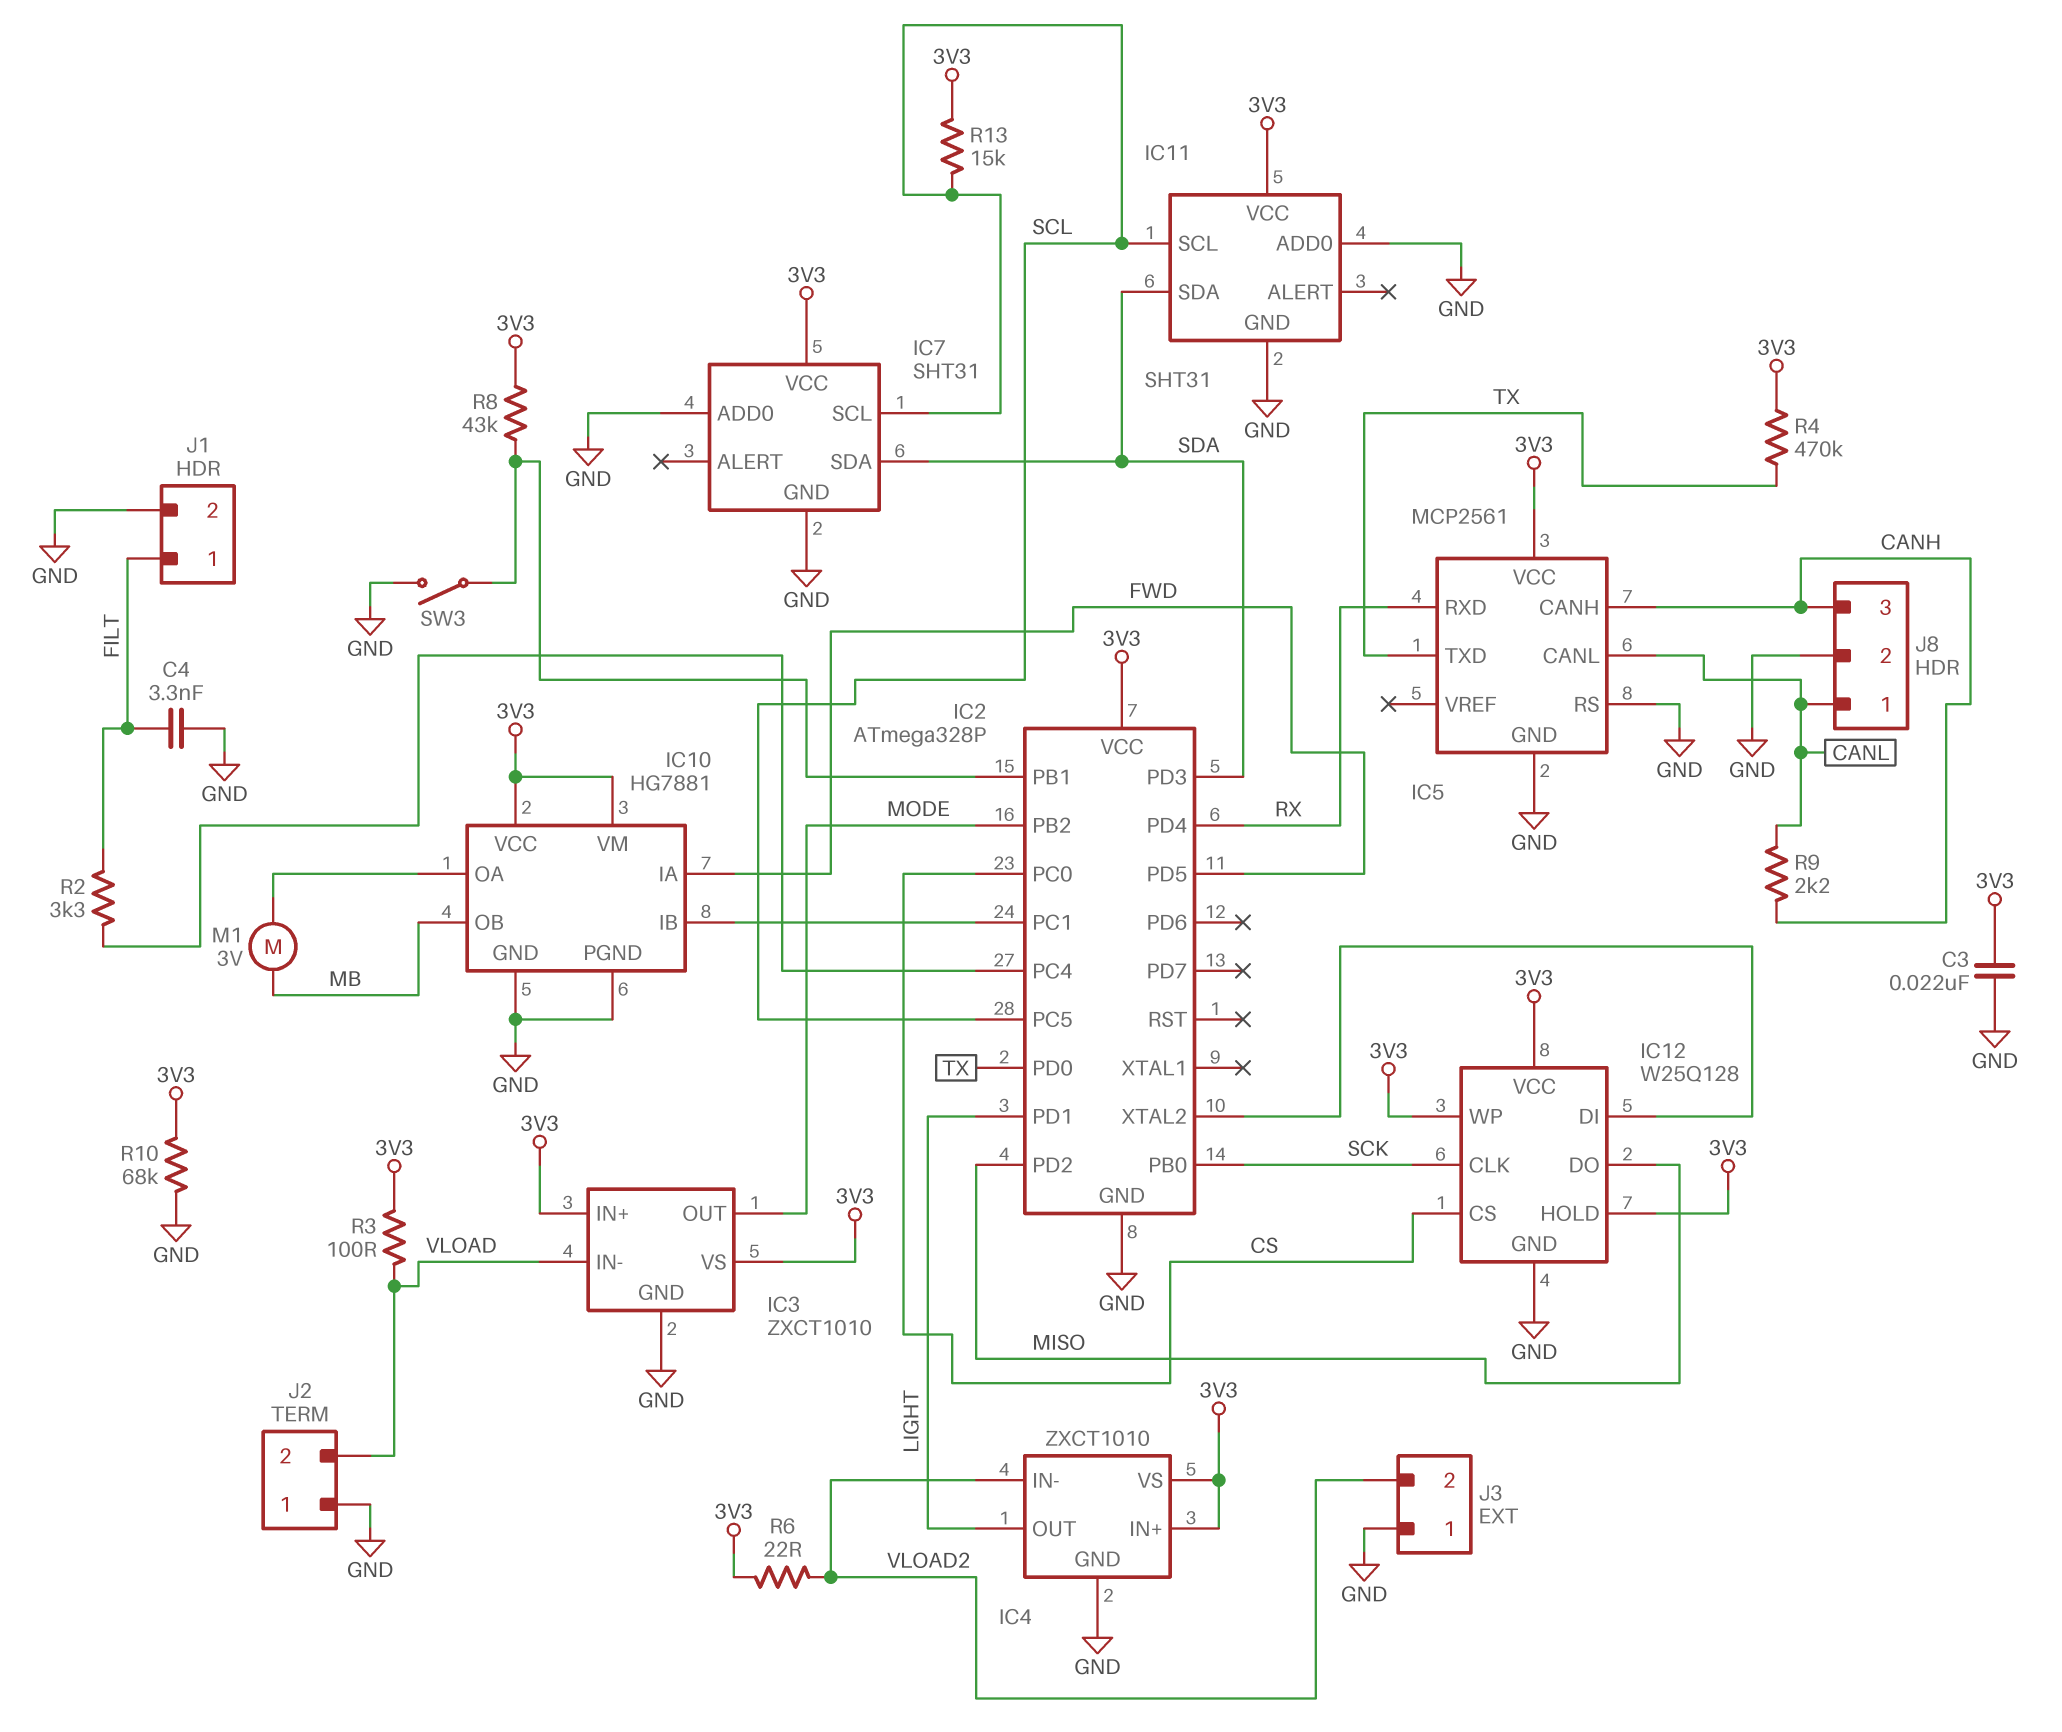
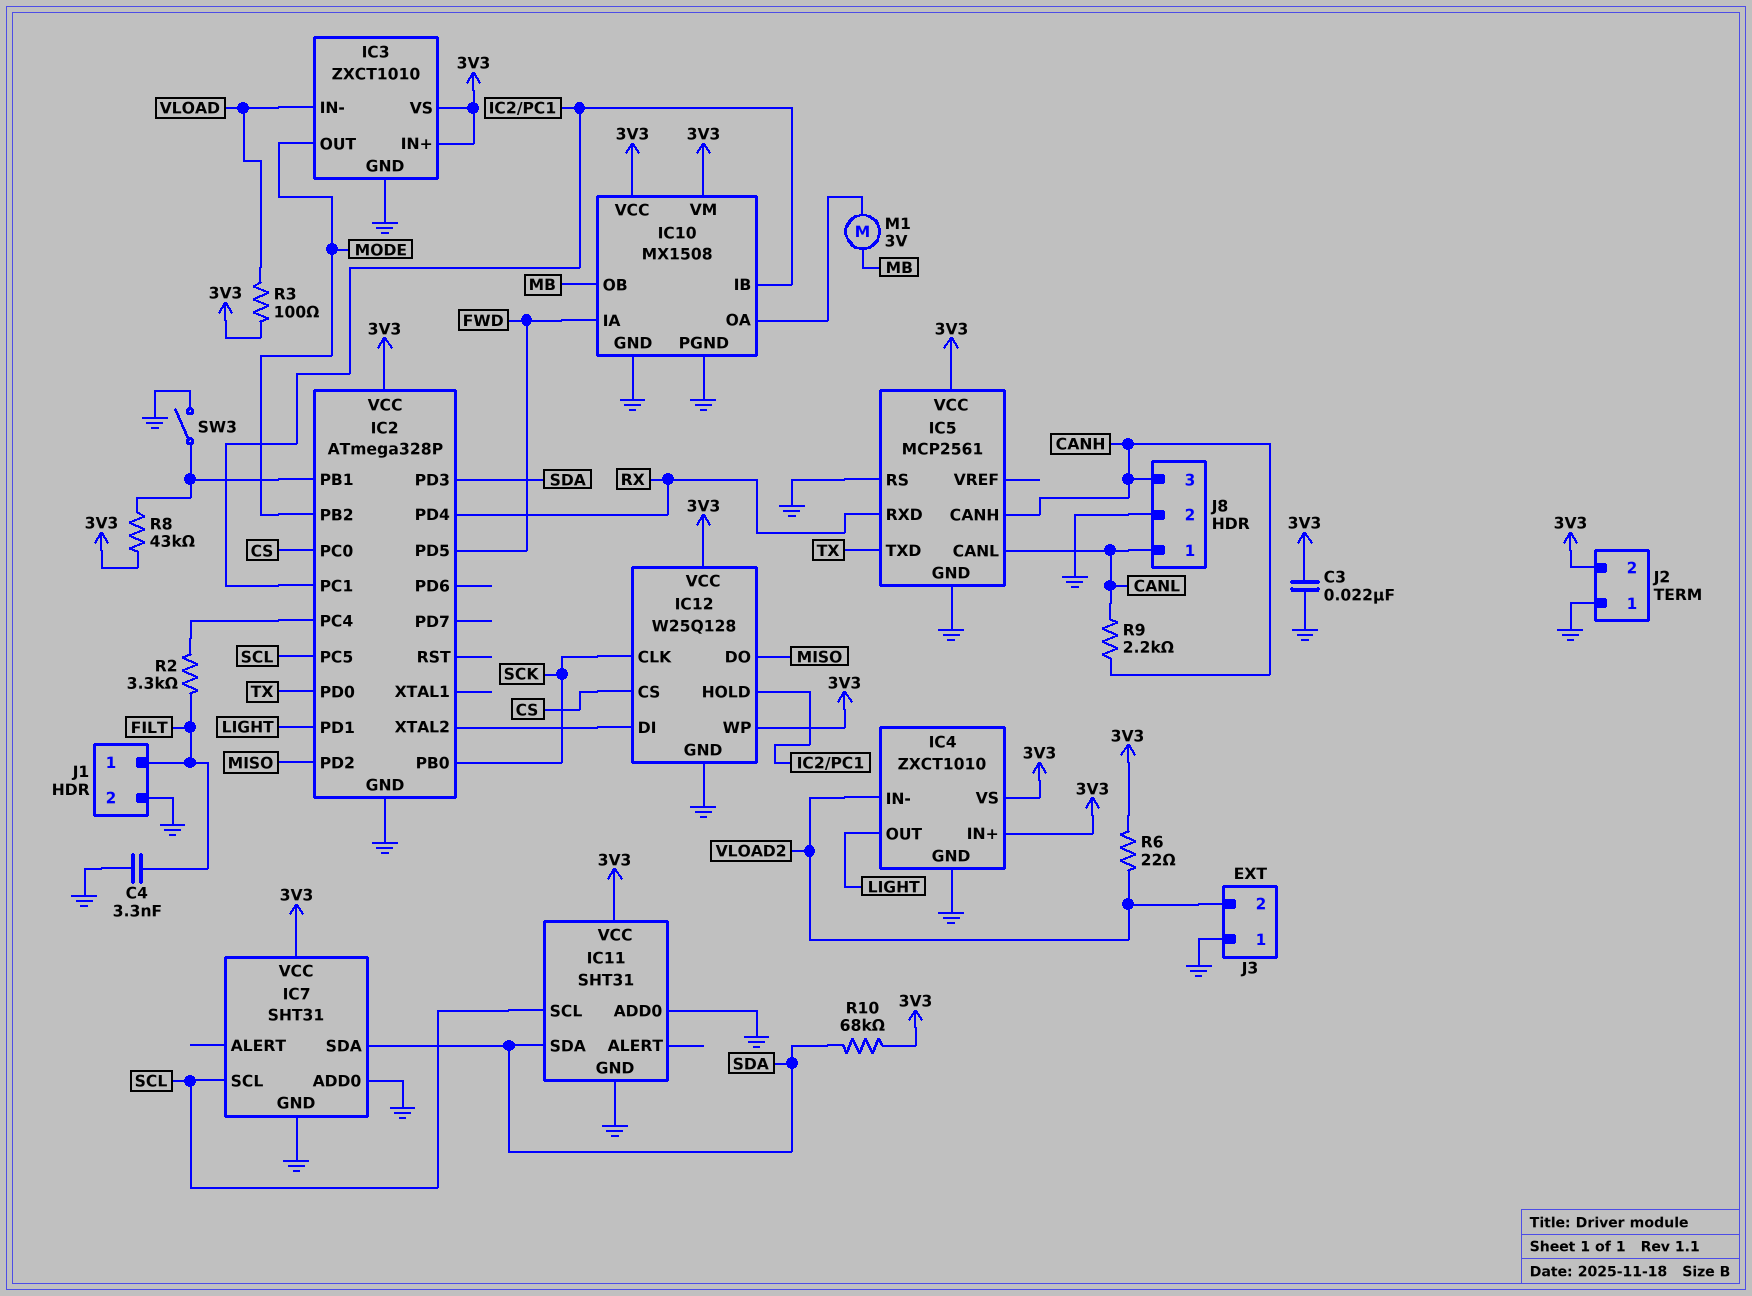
IC10: HG7881 -> MX1508
IC12 pin HOLD: 3V3 -> IC2/PC1
J2 pin 2: VLOAD -> 3V3
R4: 470k (3V3, TX) -> none
R10: 68k (3V3, GND) -> 68k (3V3, SDA)
R13: 15k (3V3, SCL) -> none

